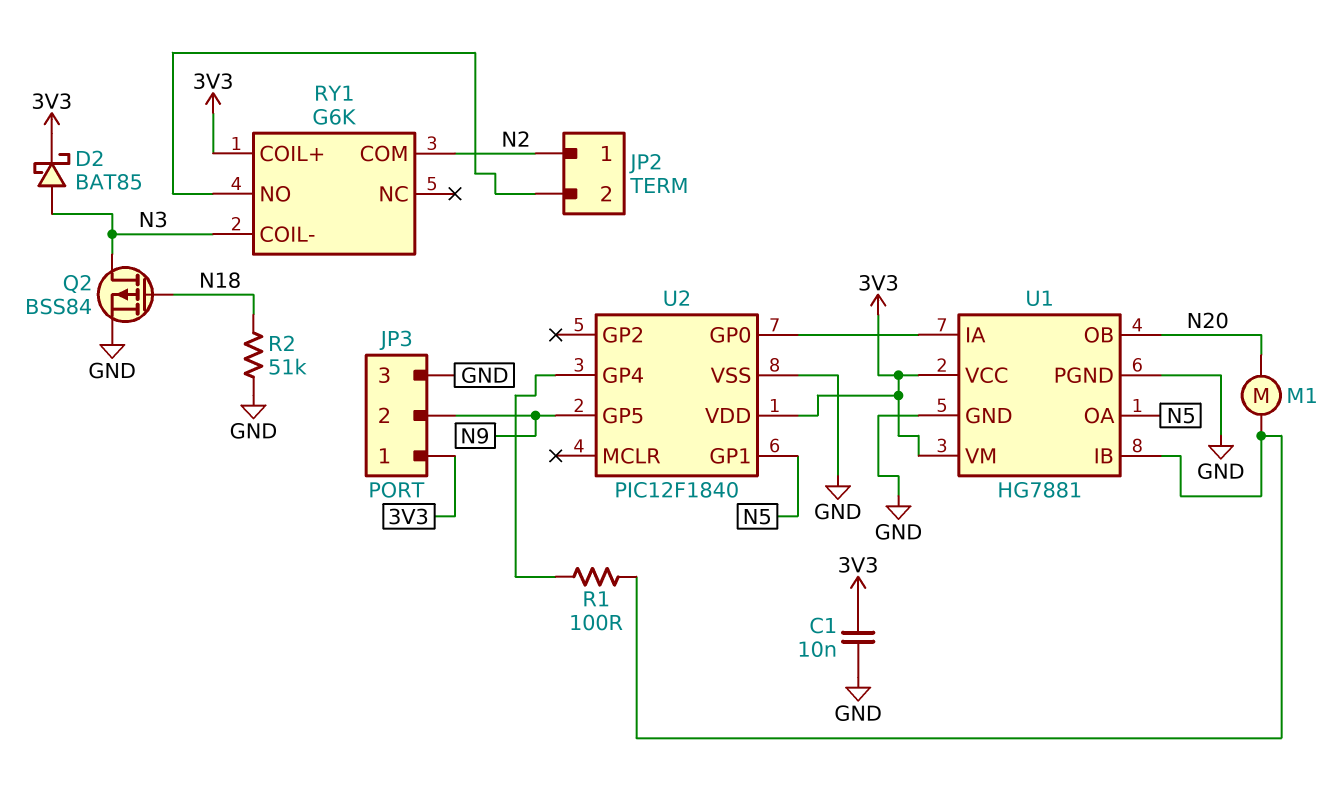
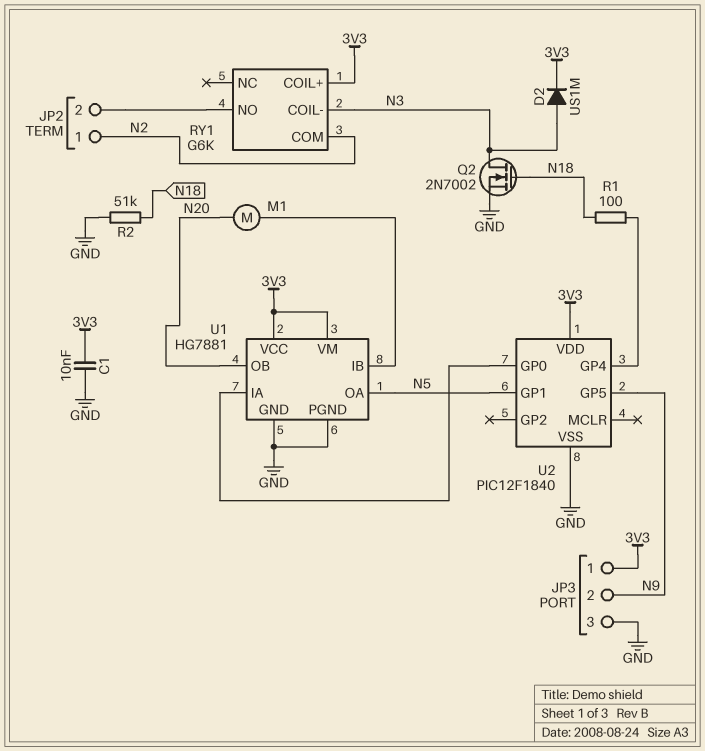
D2: schottky BAT85 (A N3, K 3V3) -> diode US1M (A N3, K 3V3)
Q2: PMOS BSS84 (G N18, D N3, S GND) -> NMOS 2N7002 (G N18, D N3, S GND)
R1: 100 (U1/IB, U2/GP4) -> 100 (N18, U2/GP4)

